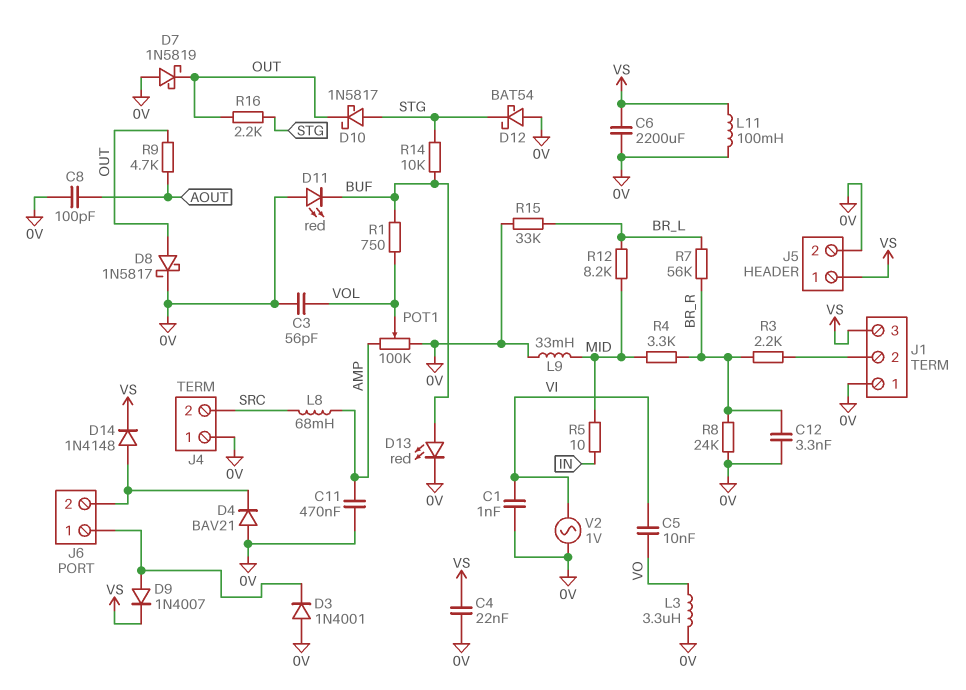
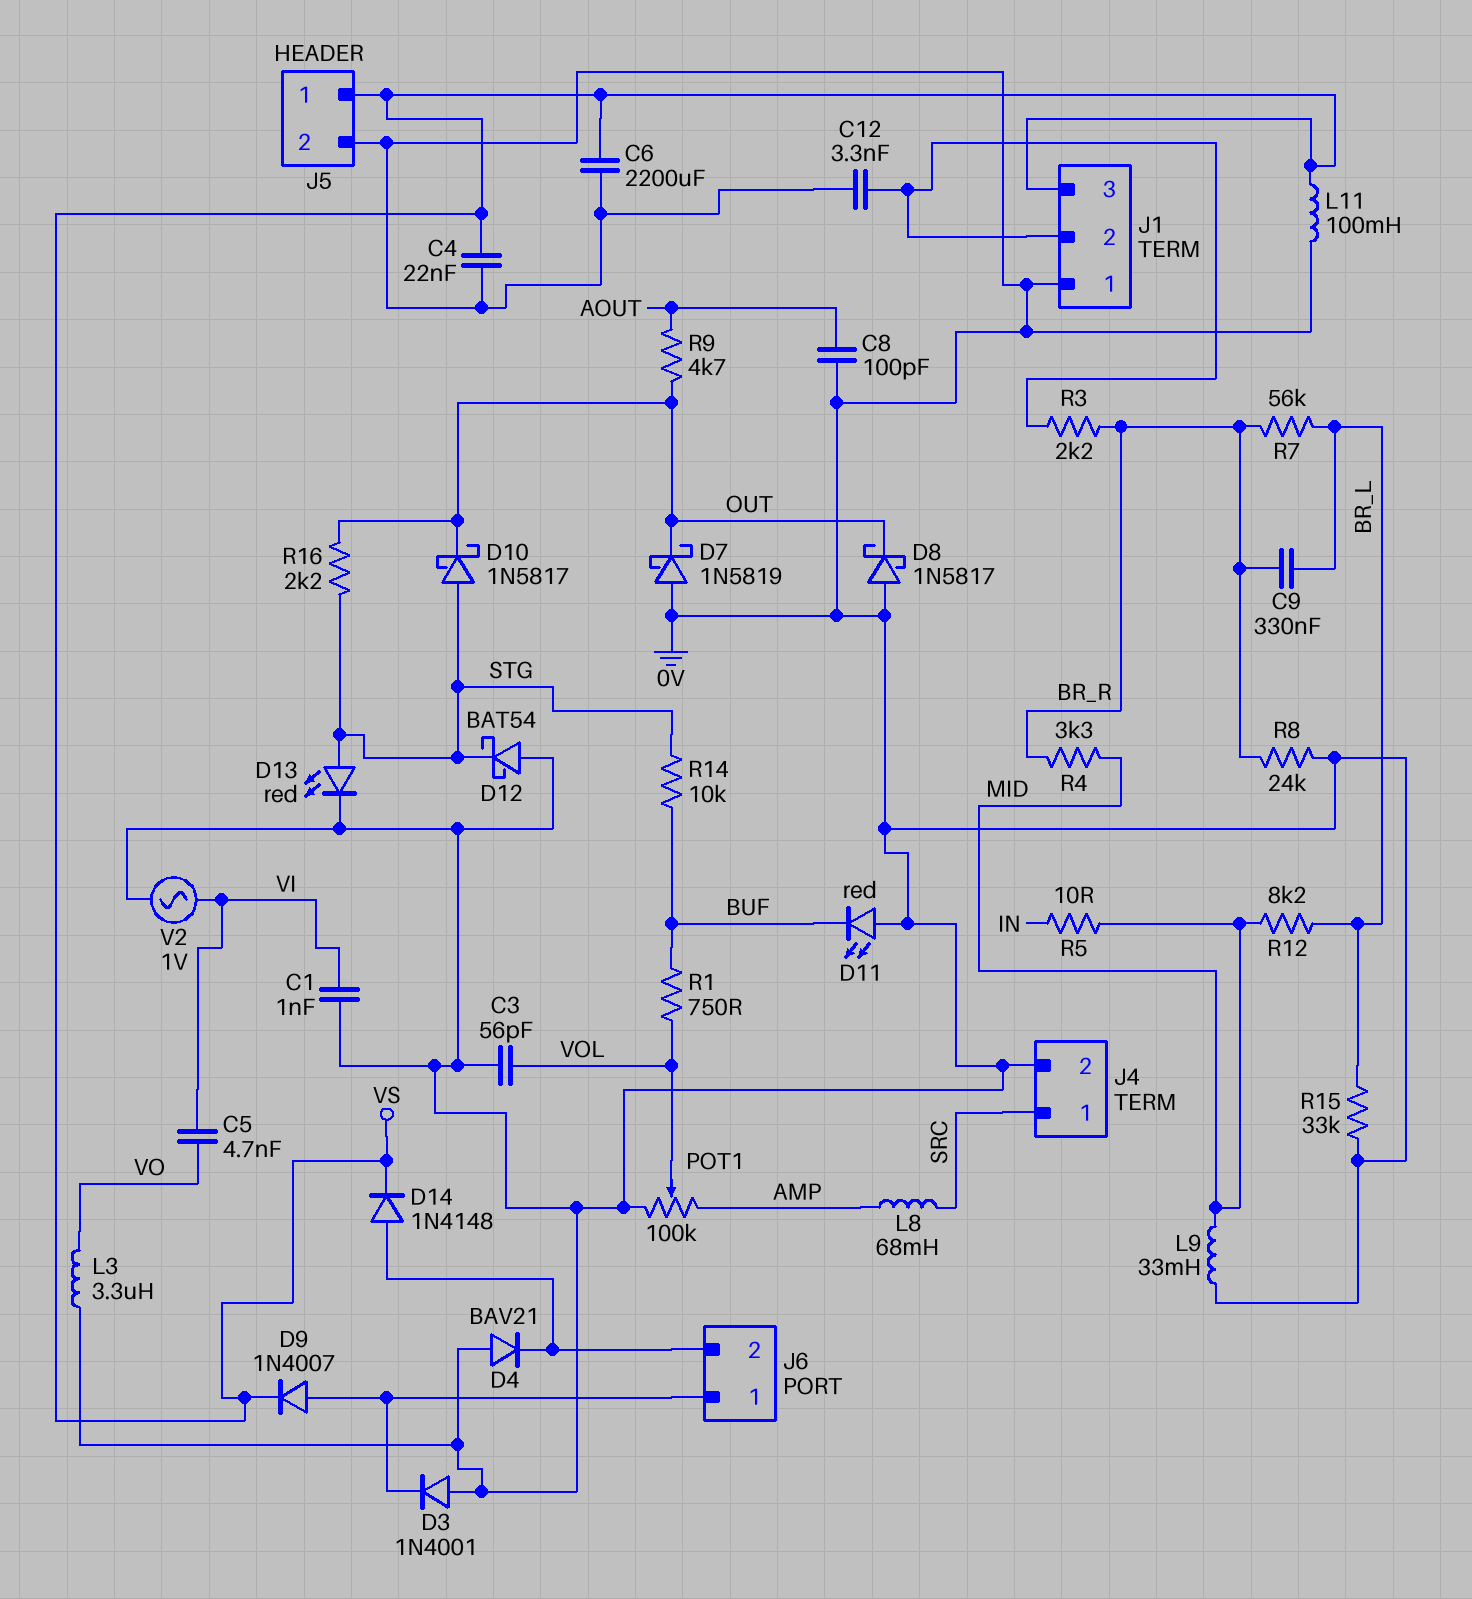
C5: 10nF (VI, VO) -> 4.7nF (VI, VO)
C9: none -> 330nF (BR_L, BR_R)
C11: 470nF (0V, AMP) -> none
C12: 3.3nF (0V, BR_R) -> 3.3nF (0V, J1/2)
D8: schottky 1N5817 (A OUT, K 0V) -> schottky 1N5817 (A 0V, K OUT)
D13: LED red (A BUF, K 0V) -> LED red (A STG, K 0V)
J4 pin 1: 0V -> SRC
J4 pin 2: SRC -> 0V

